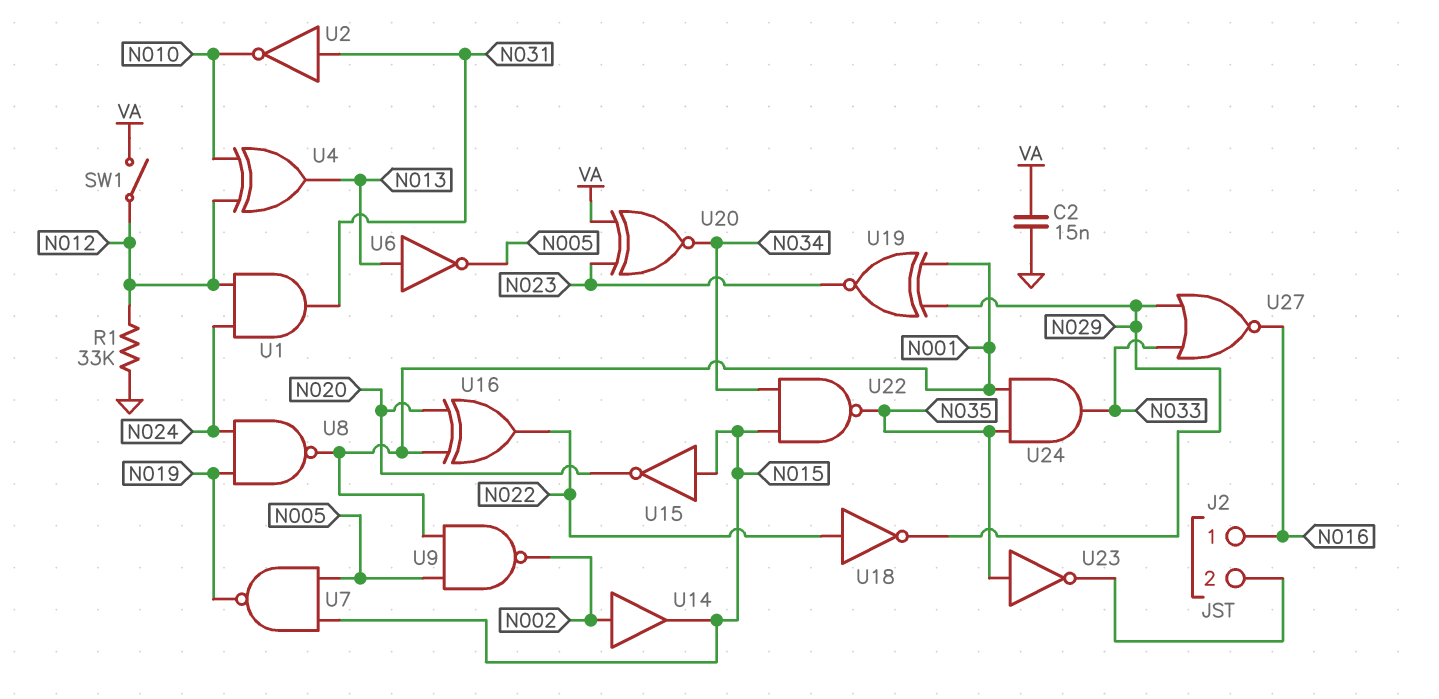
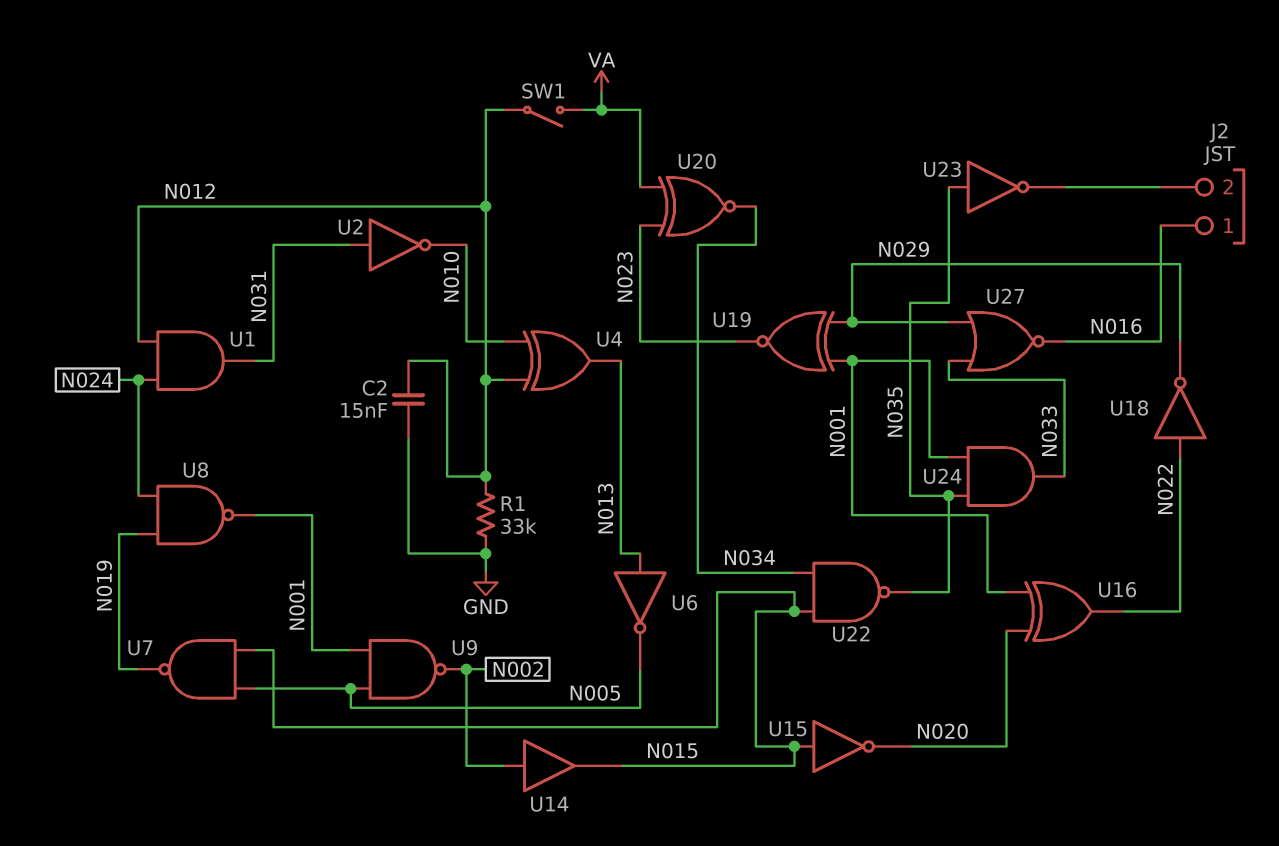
C2: 15nF (GND, VA) -> 15nF (GND, N012)

